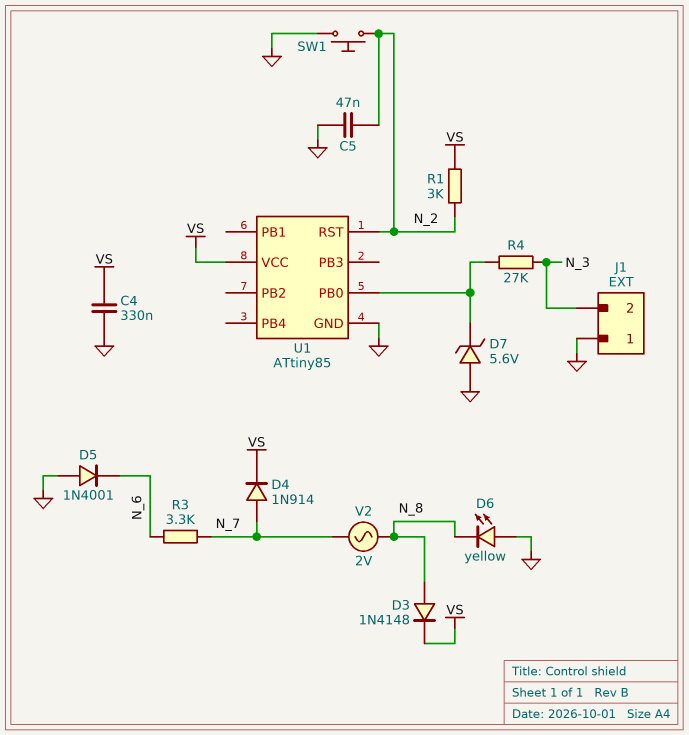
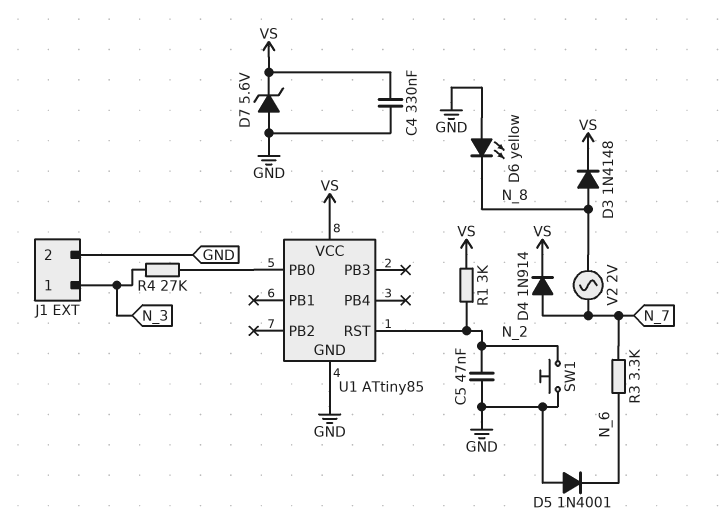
D7: zener 5.6V (A GND, K U1/PB0) -> zener 5.6V (A GND, K VS)
J1 pin 1: GND -> N_3
J1 pin 2: N_3 -> GND

